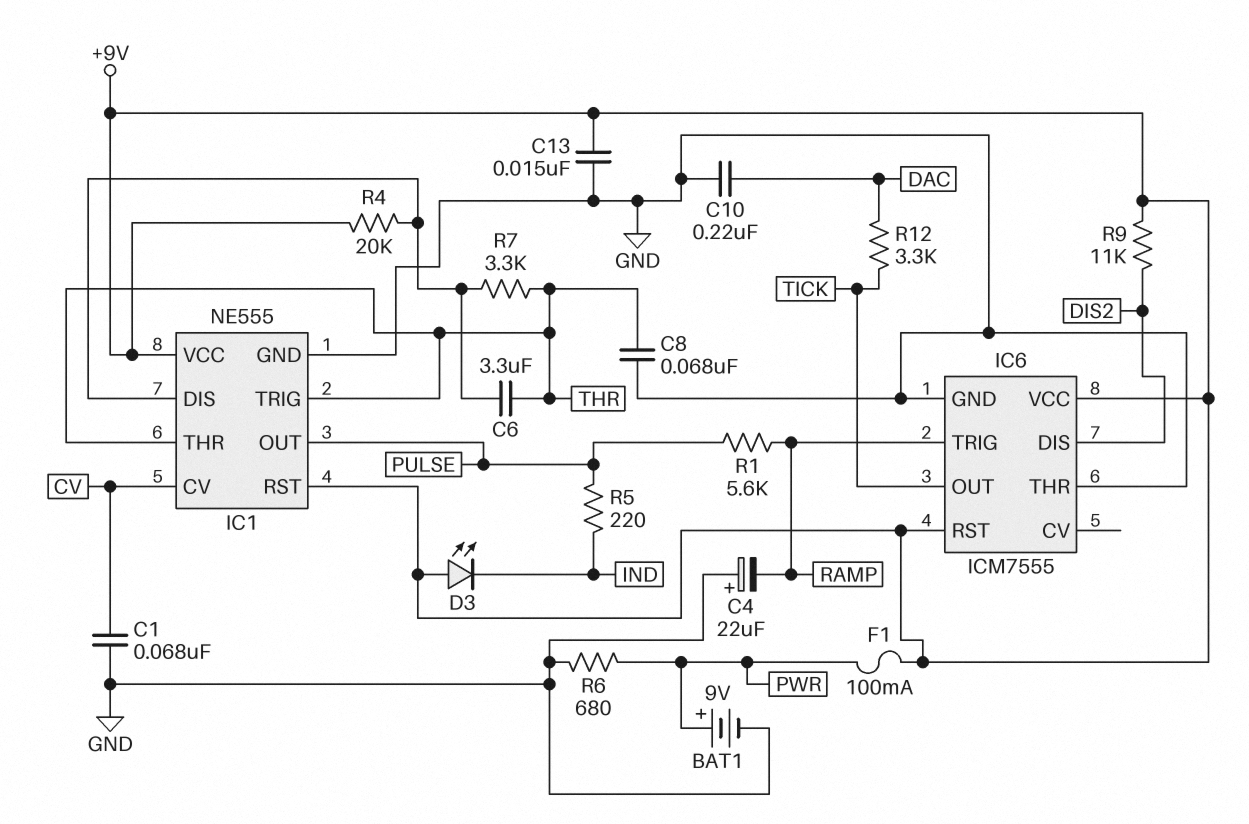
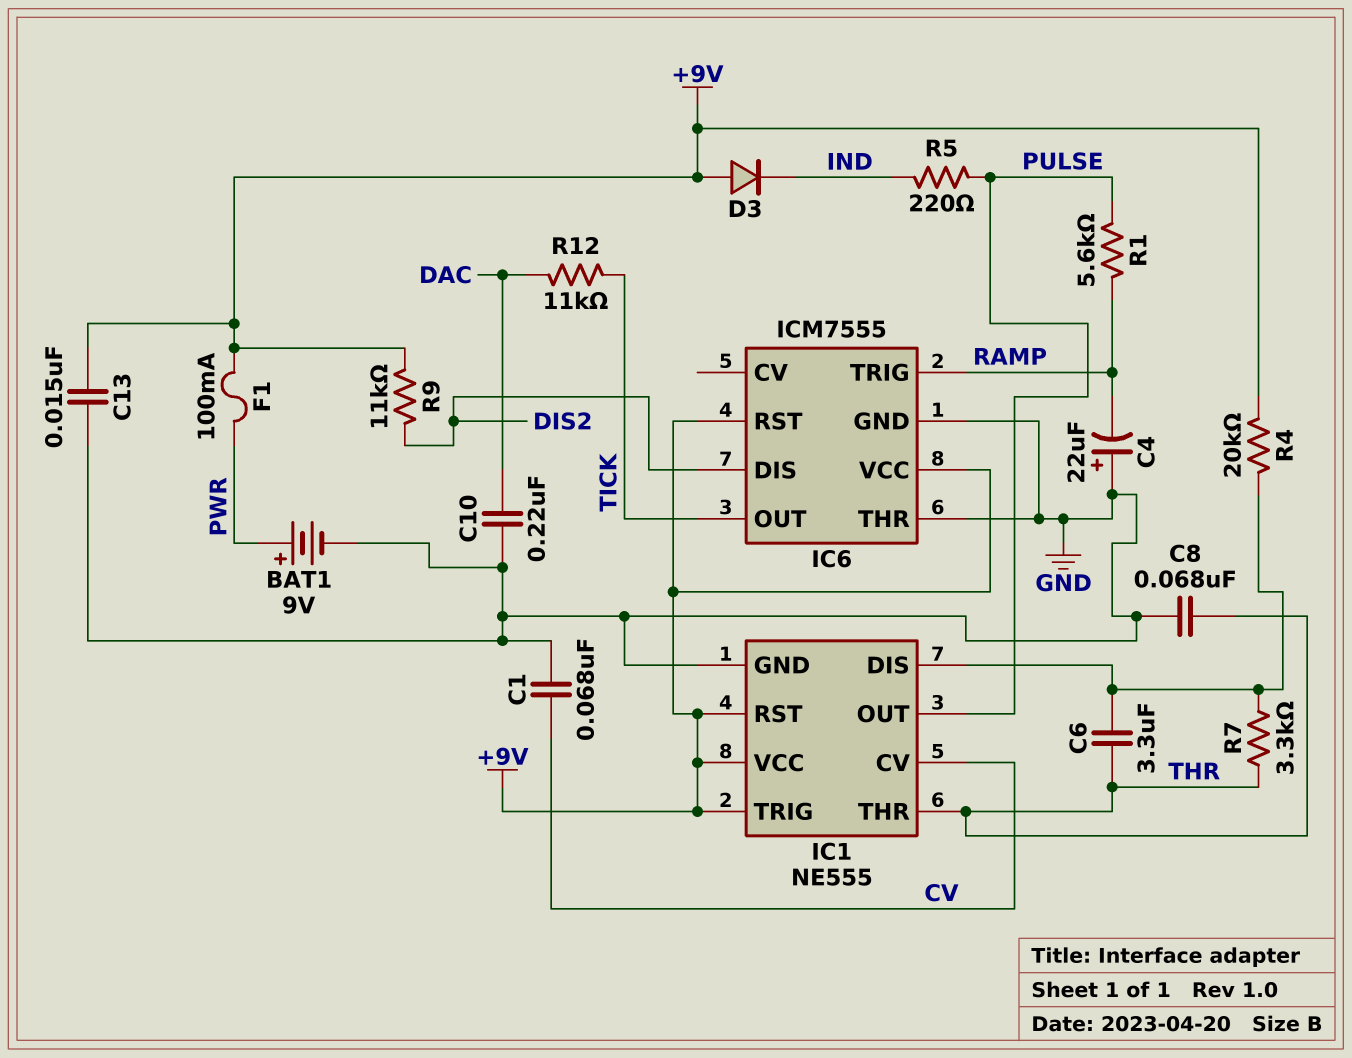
D3: LED (A +9V, K IND) -> diode (A +9V, K IND)
IC1 pin TRIG: THR -> +9V
R6: 680 (GND, PWR) -> none
R12: 3.3k (DAC, TICK) -> 11k (DAC, TICK)

